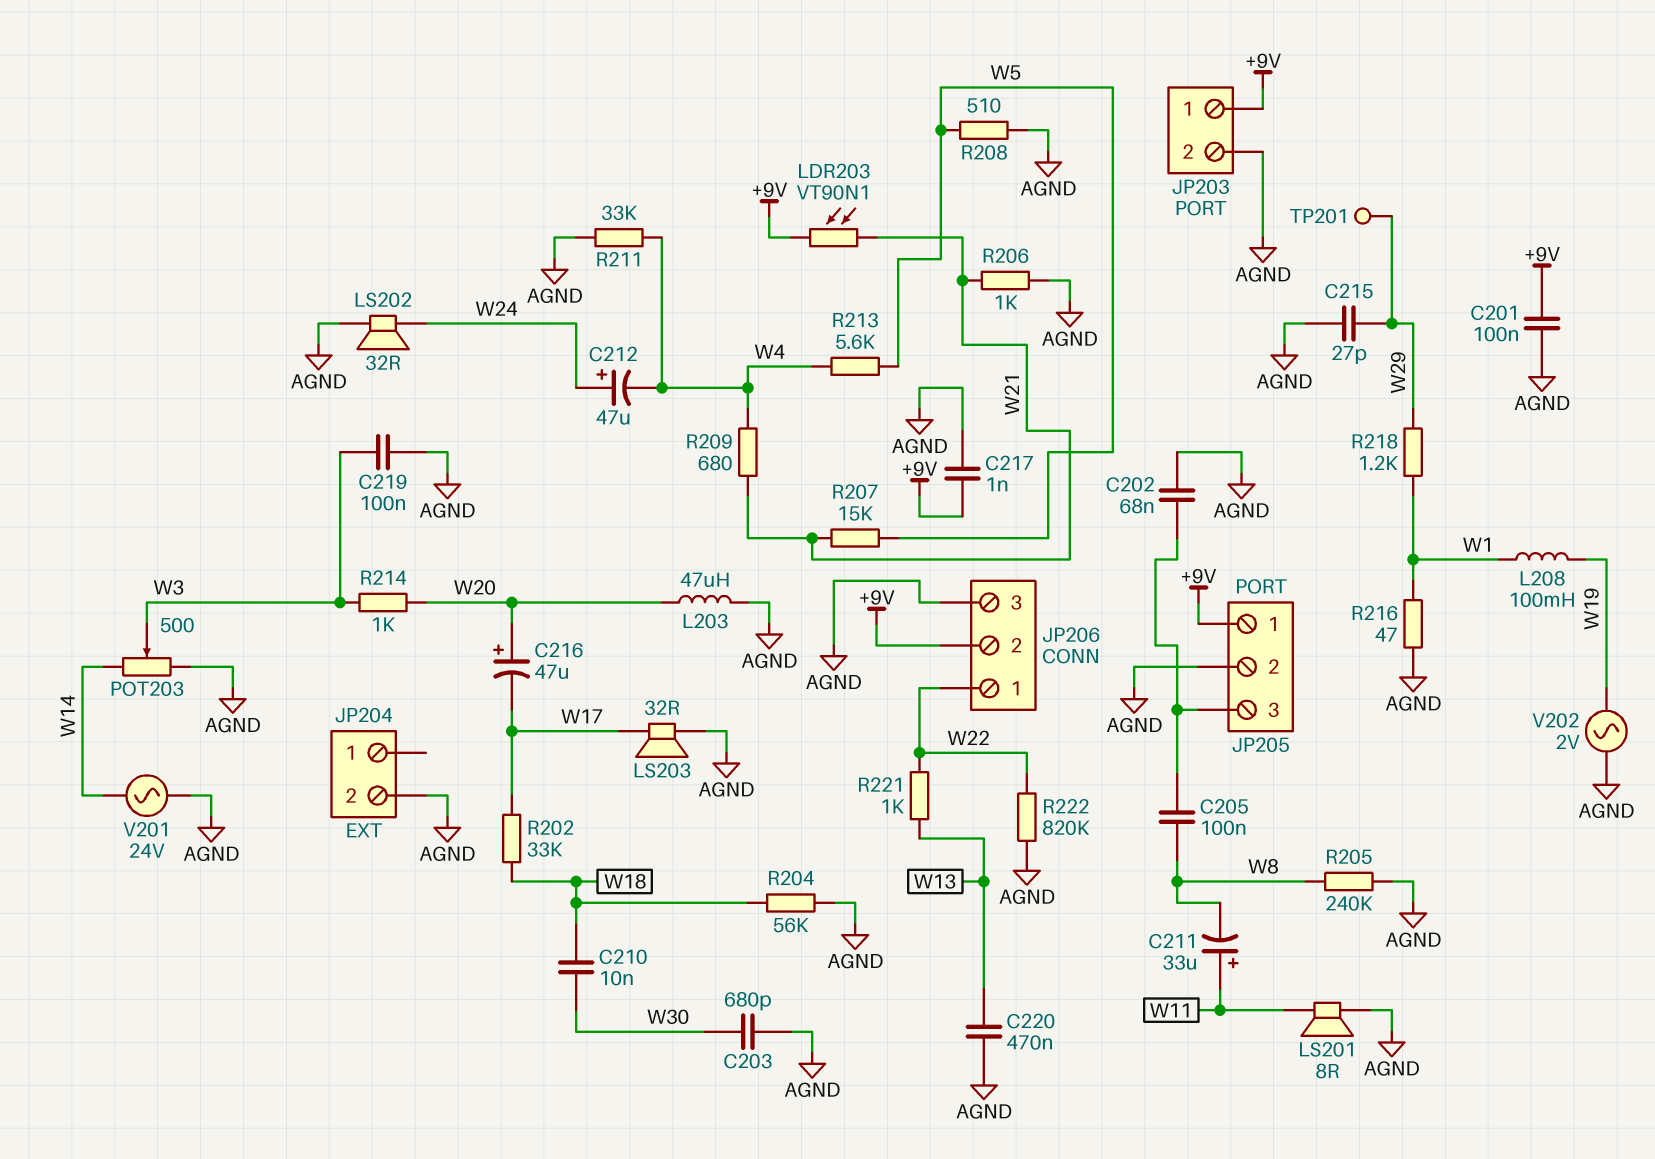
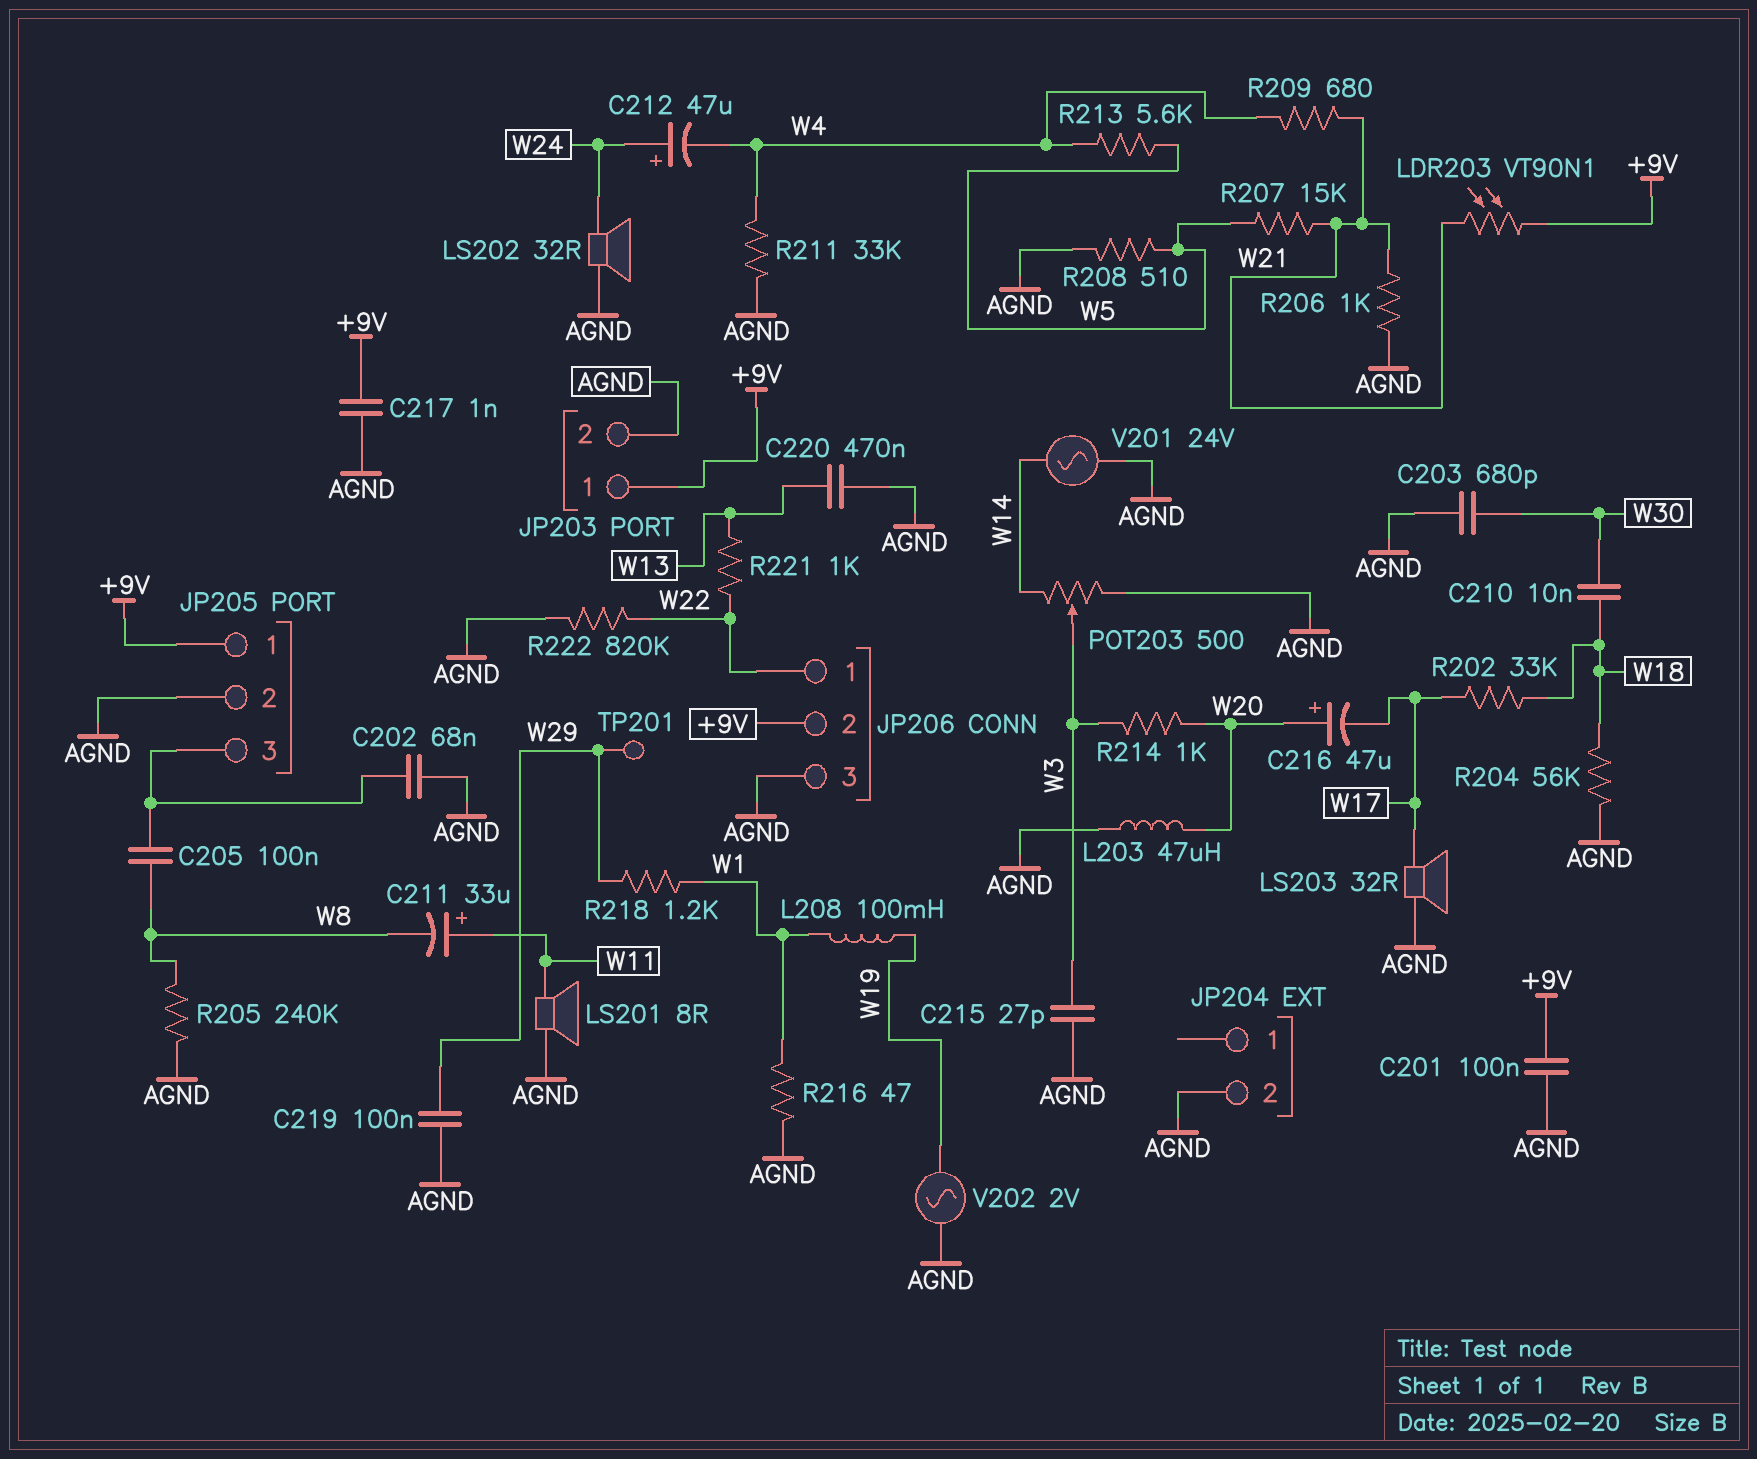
C215: 27pF (AGND, W29) -> 27pF (AGND, W3)
C219: 100nF (AGND, W3) -> 100nF (AGND, W29)

